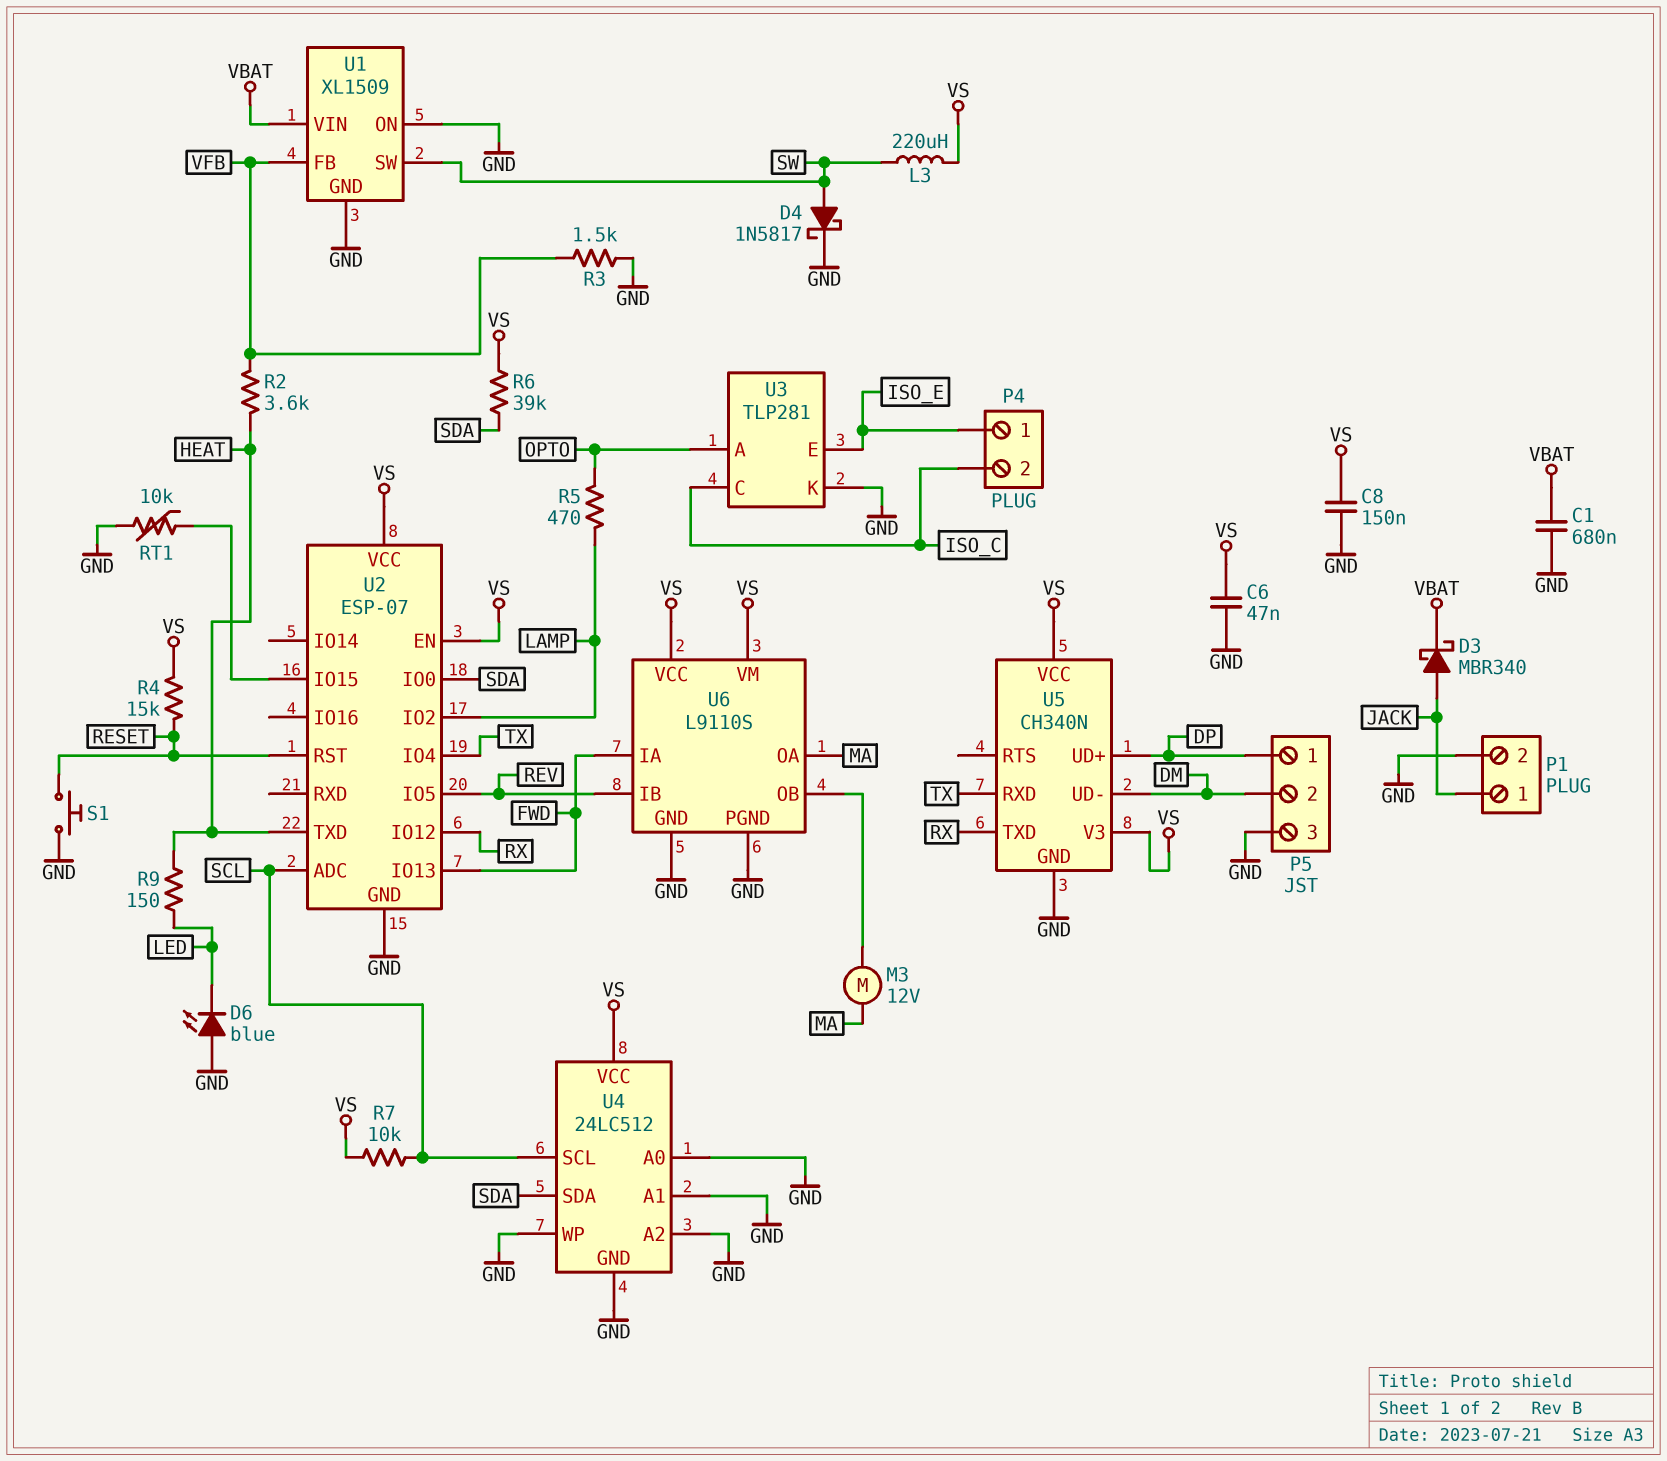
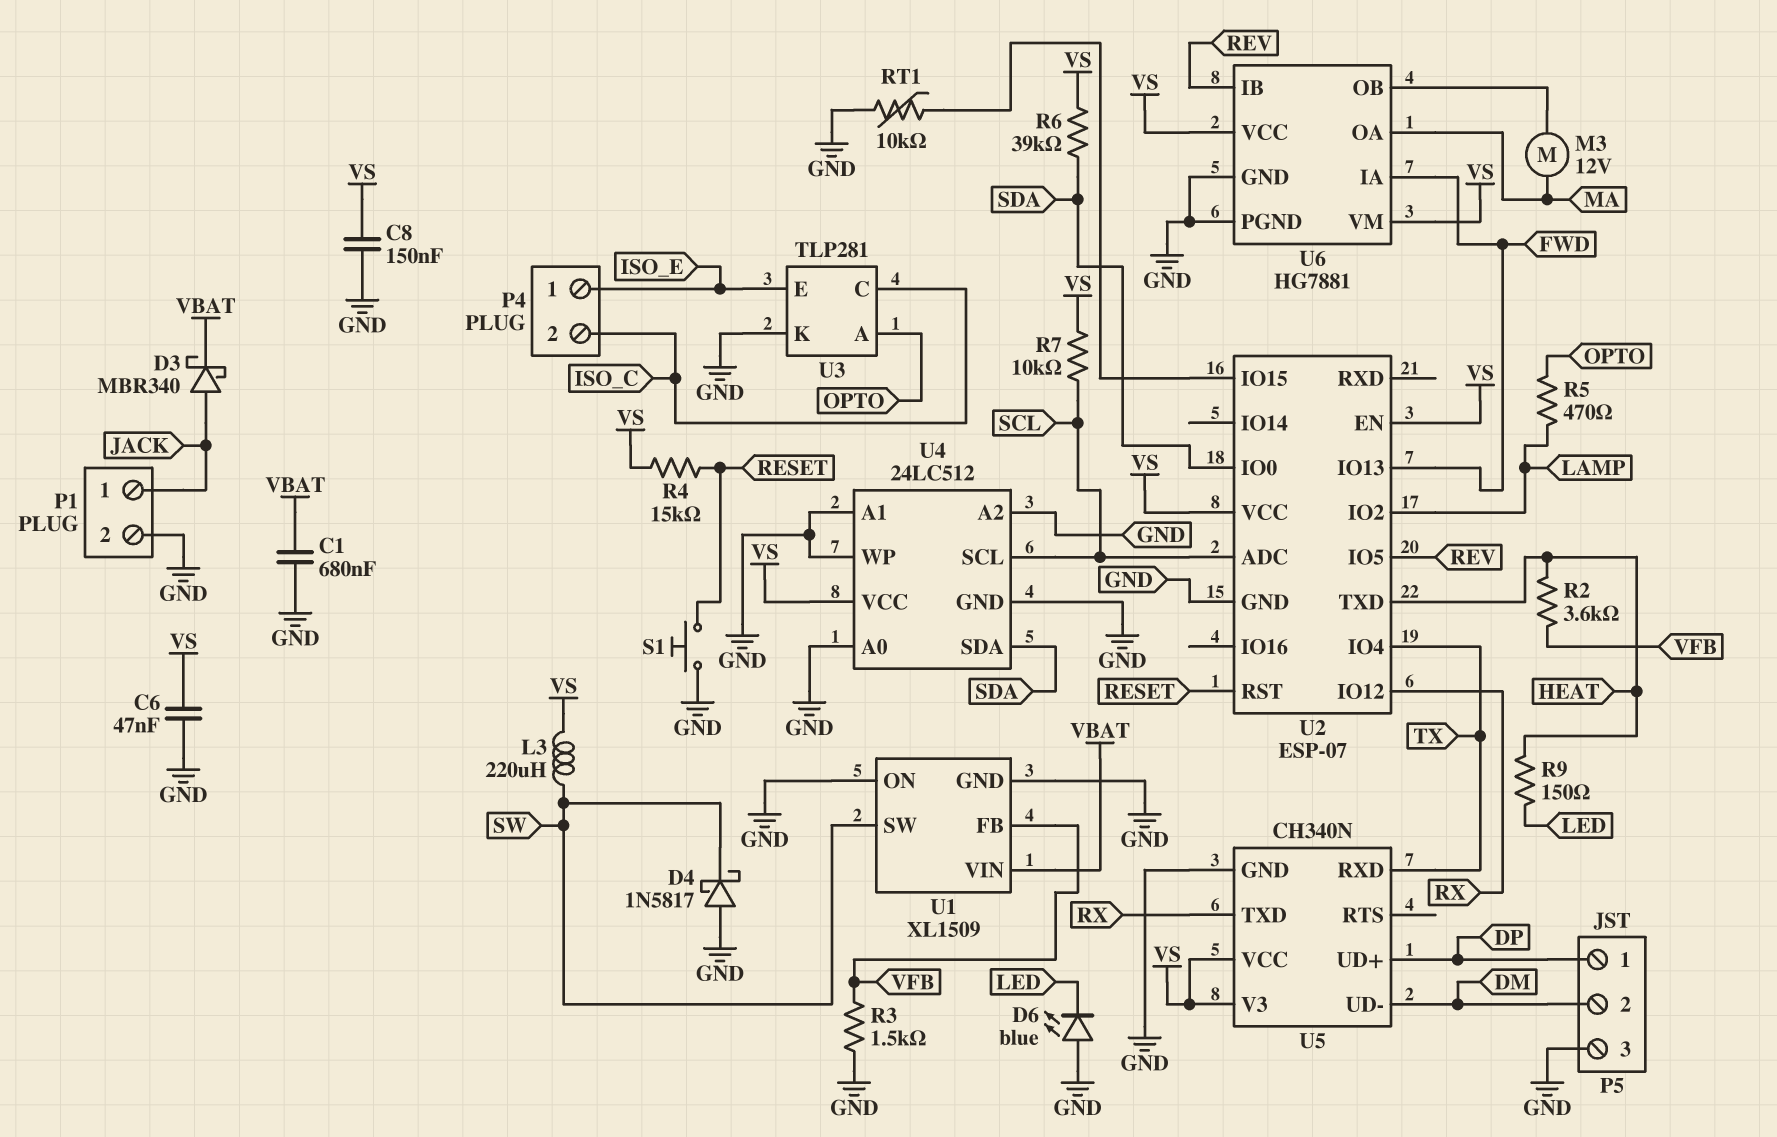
D4: schottky 1N5817 (A SW, K GND) -> schottky 1N5817 (A GND, K SW)
U6: L9110S -> HG7881

